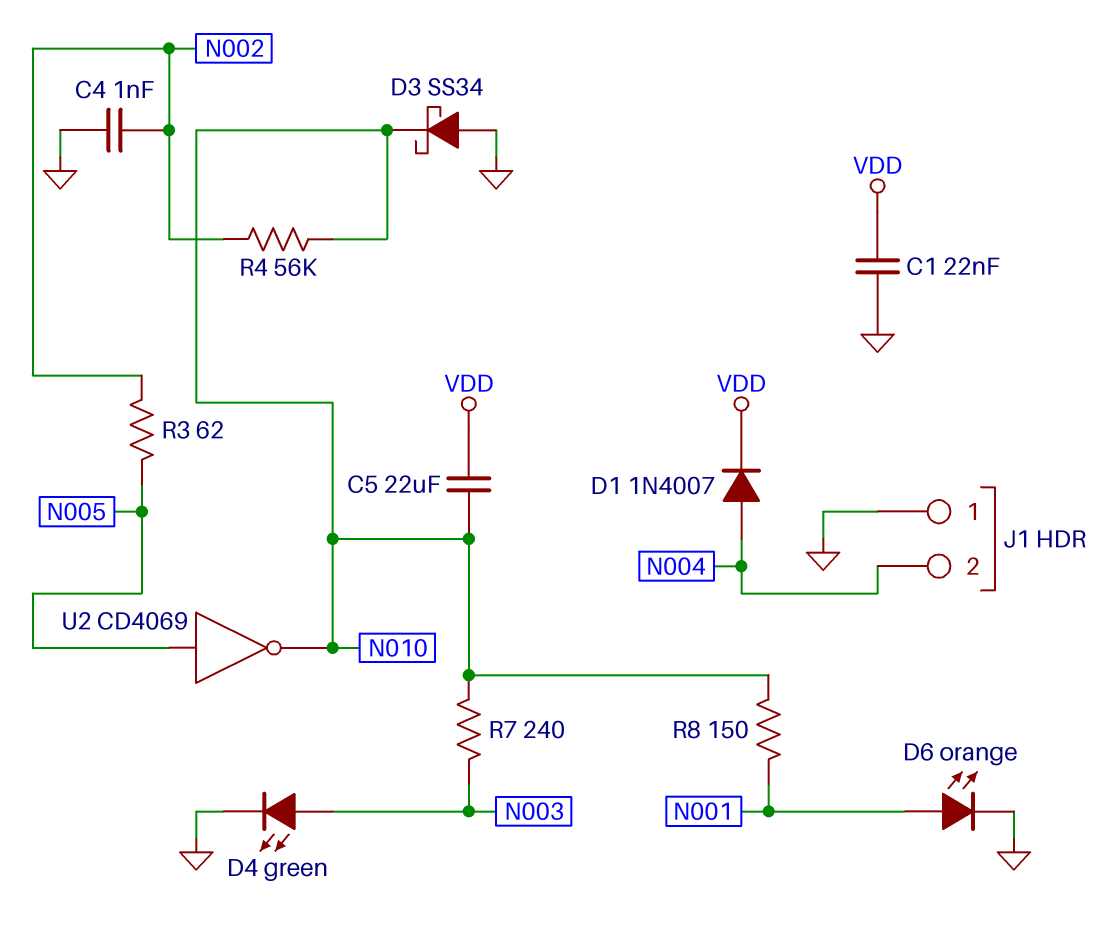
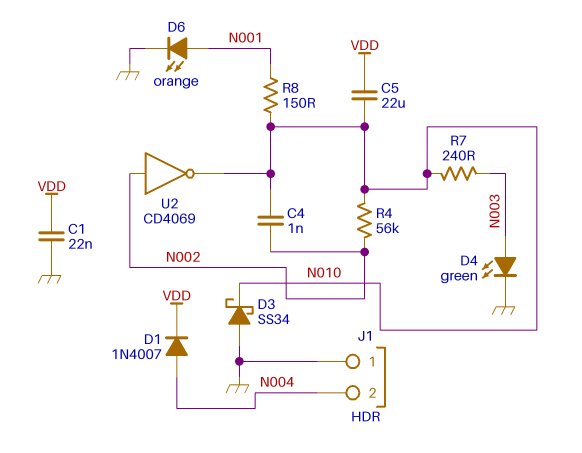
C4: 1nF (GND, N002) -> 1nF (N002, N010)
R3: 62 (N002, N005) -> none
U2: NOT CD4069 (in N005, out N010) -> NOT CD4069 (in N002, out N010)

